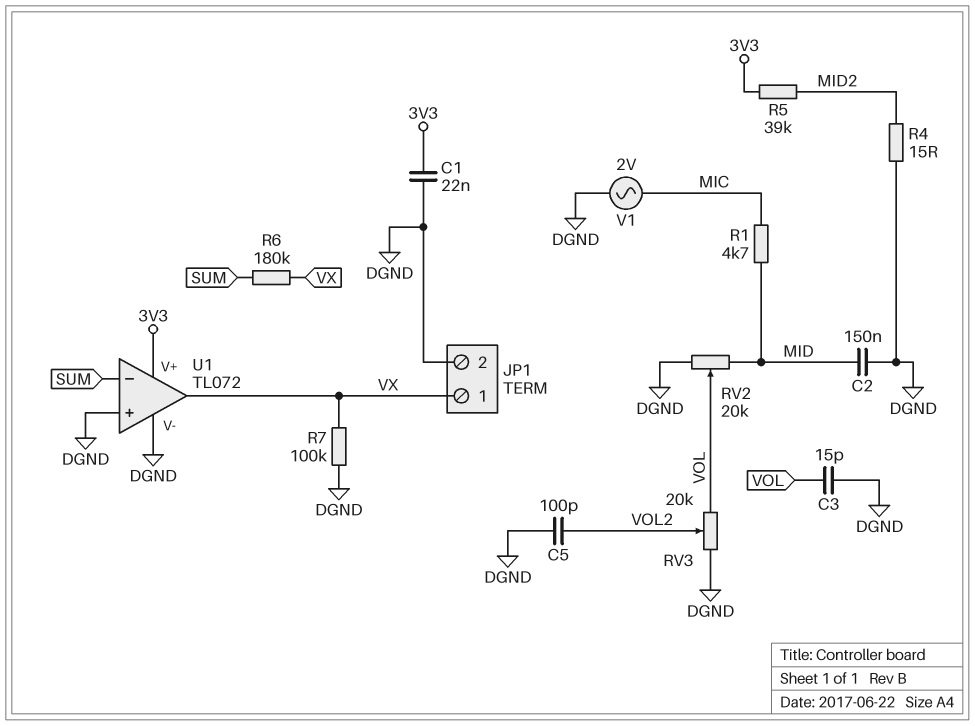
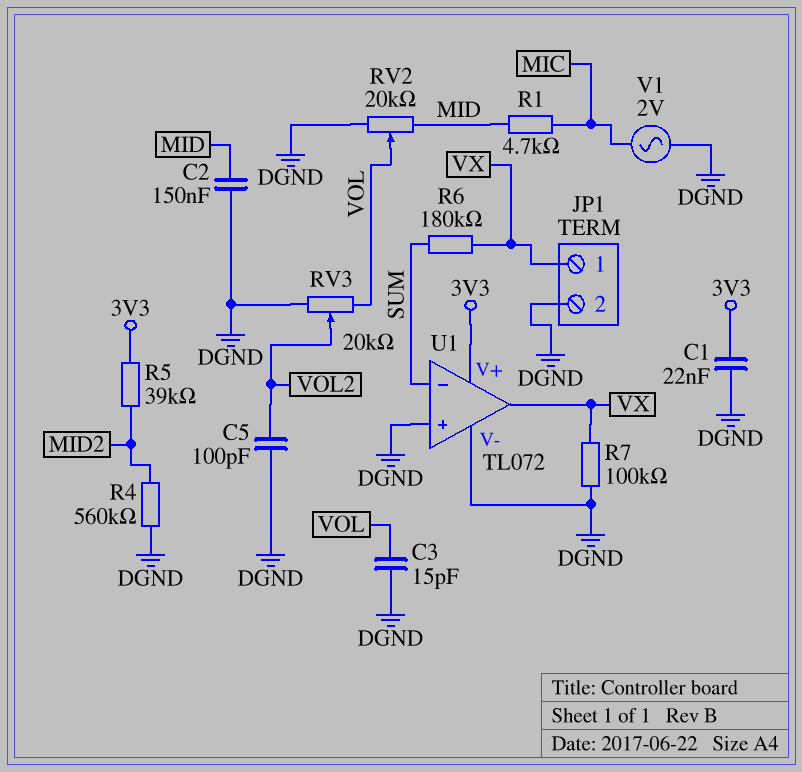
R4: 15 (DGND, MID2) -> 560k (DGND, MID2)

